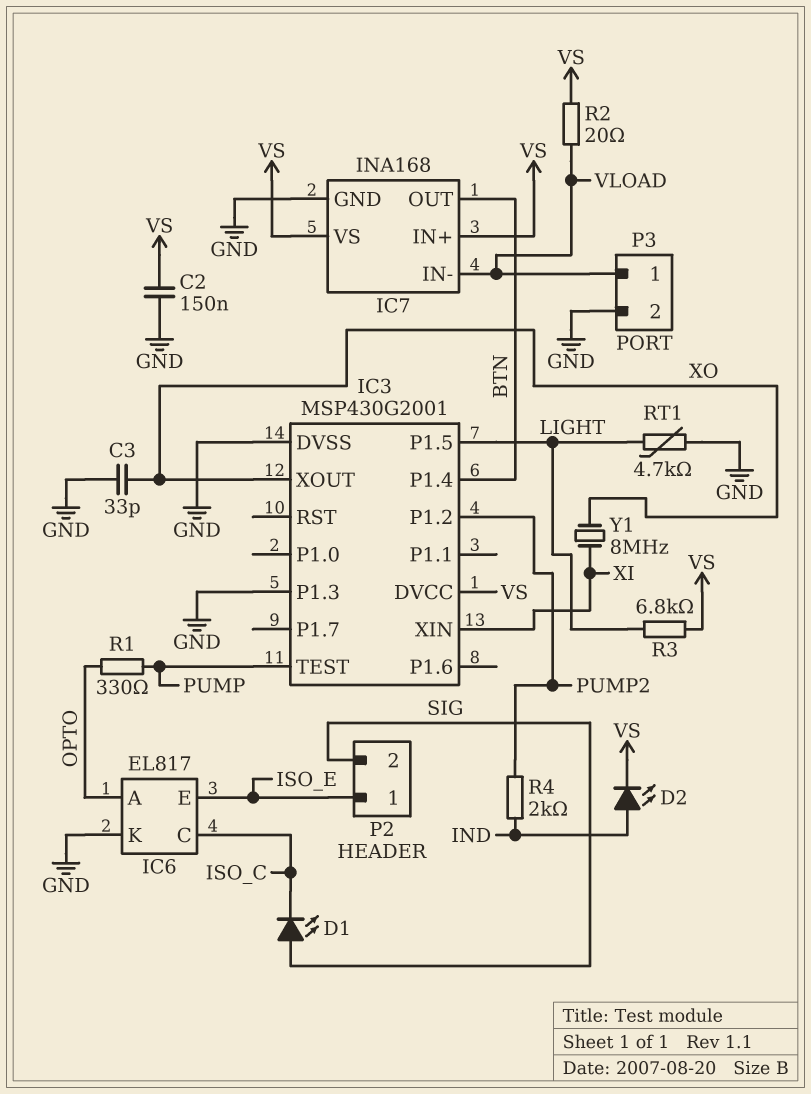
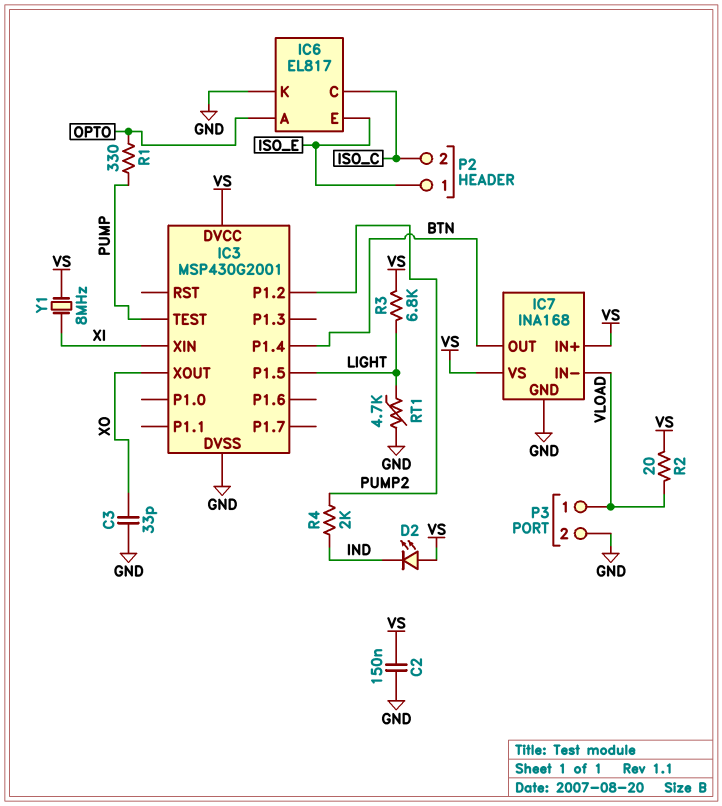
D1: LED (A SIG, K ISO_C) -> none
D2: LED (A IND, K VS) -> LED (A VS, K IND)
IC3 pin P1.3: GND -> none
P2 pin 2: SIG -> ISO_C
Y1: 8MHz (XI, XO) -> 8MHz (VS, XI)

